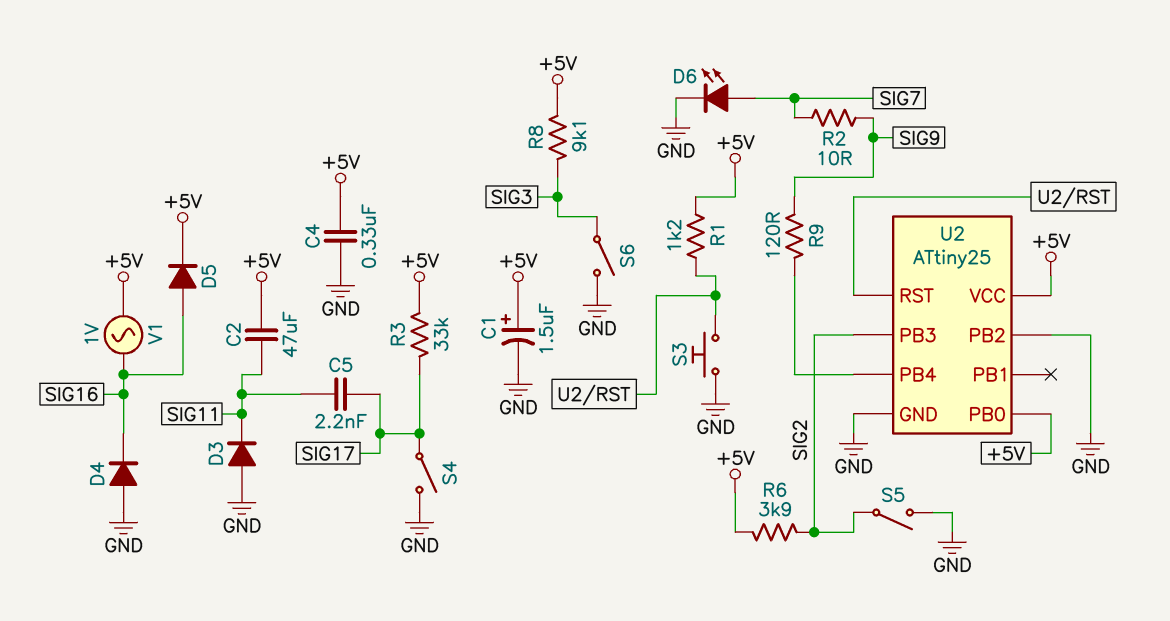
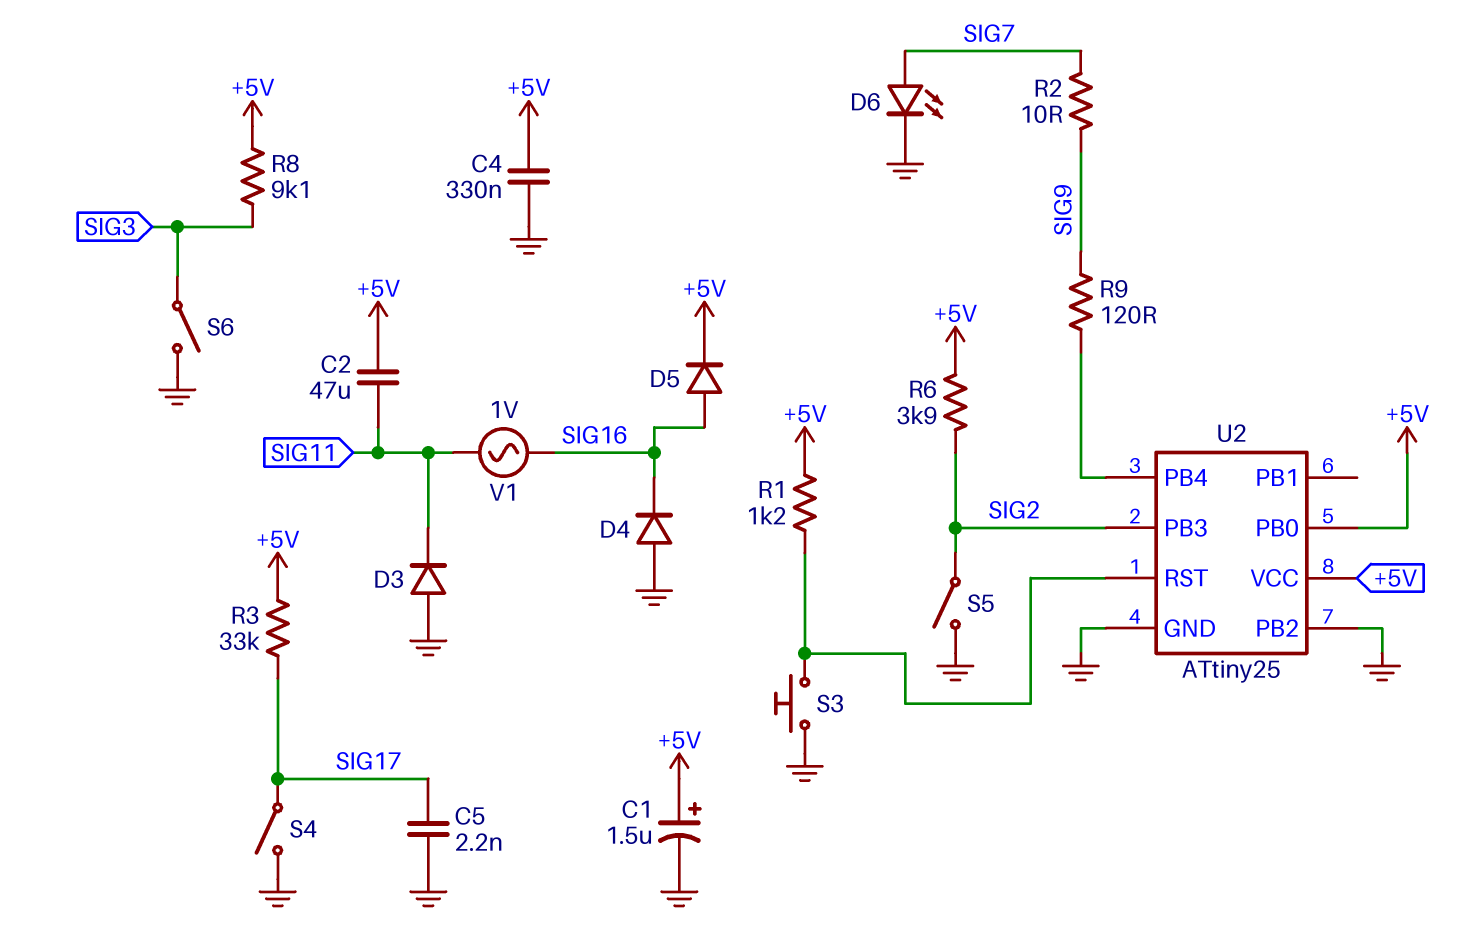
C5: 2.2nF (SIG11, SIG17) -> 2.2nF (GND, SIG17)
V1: AC 1V (+5V, SIG16) -> AC 1V (SIG11, SIG16)

